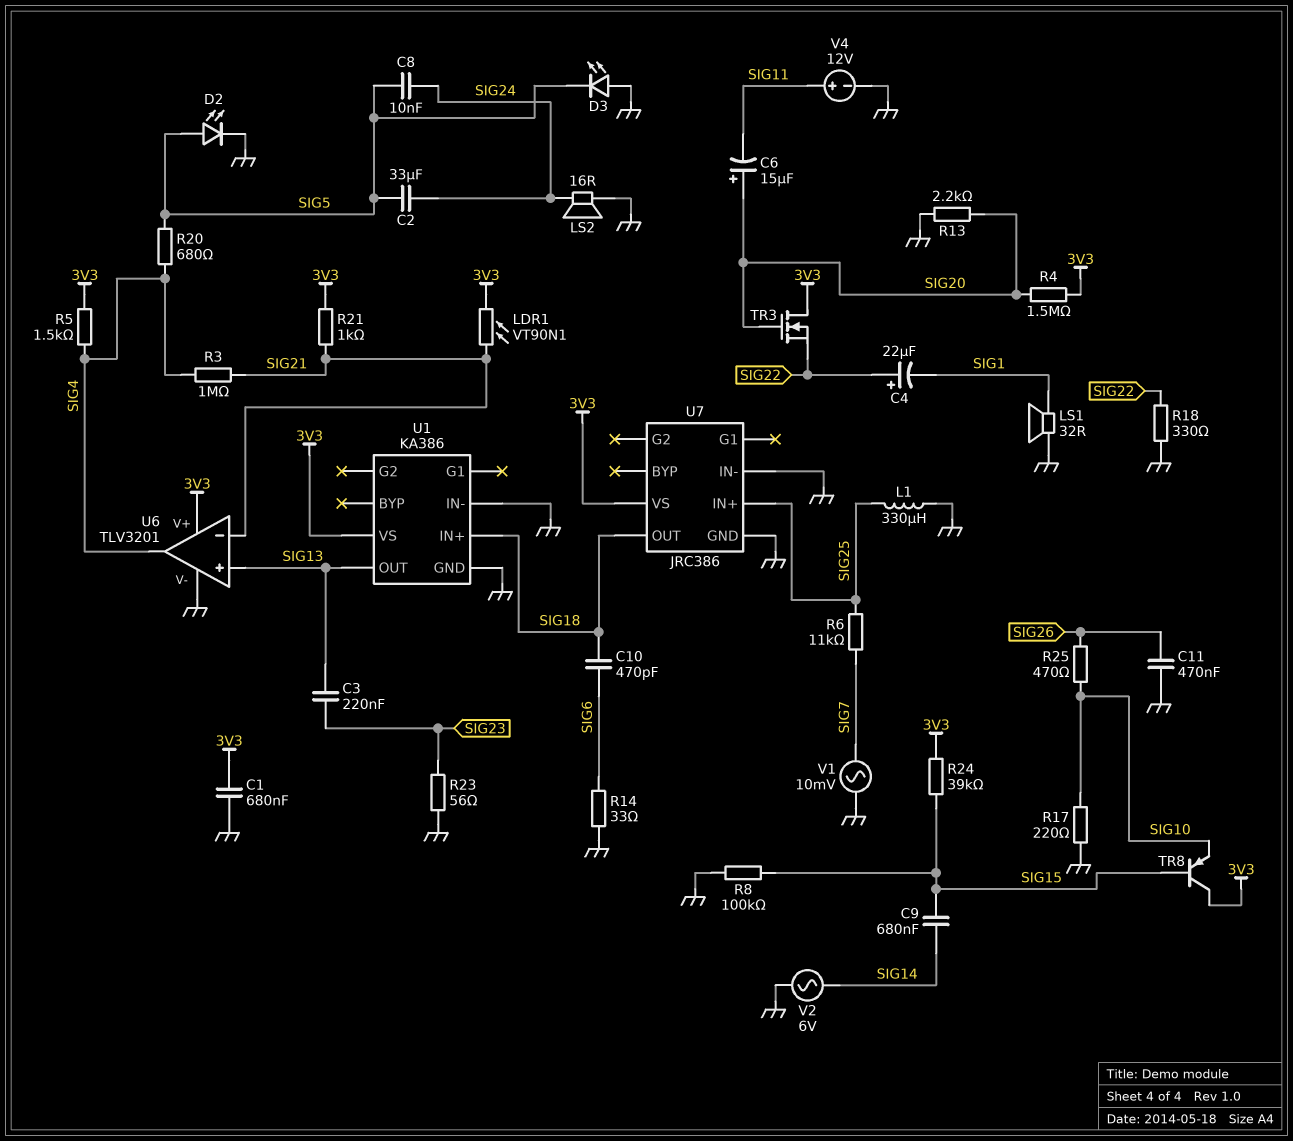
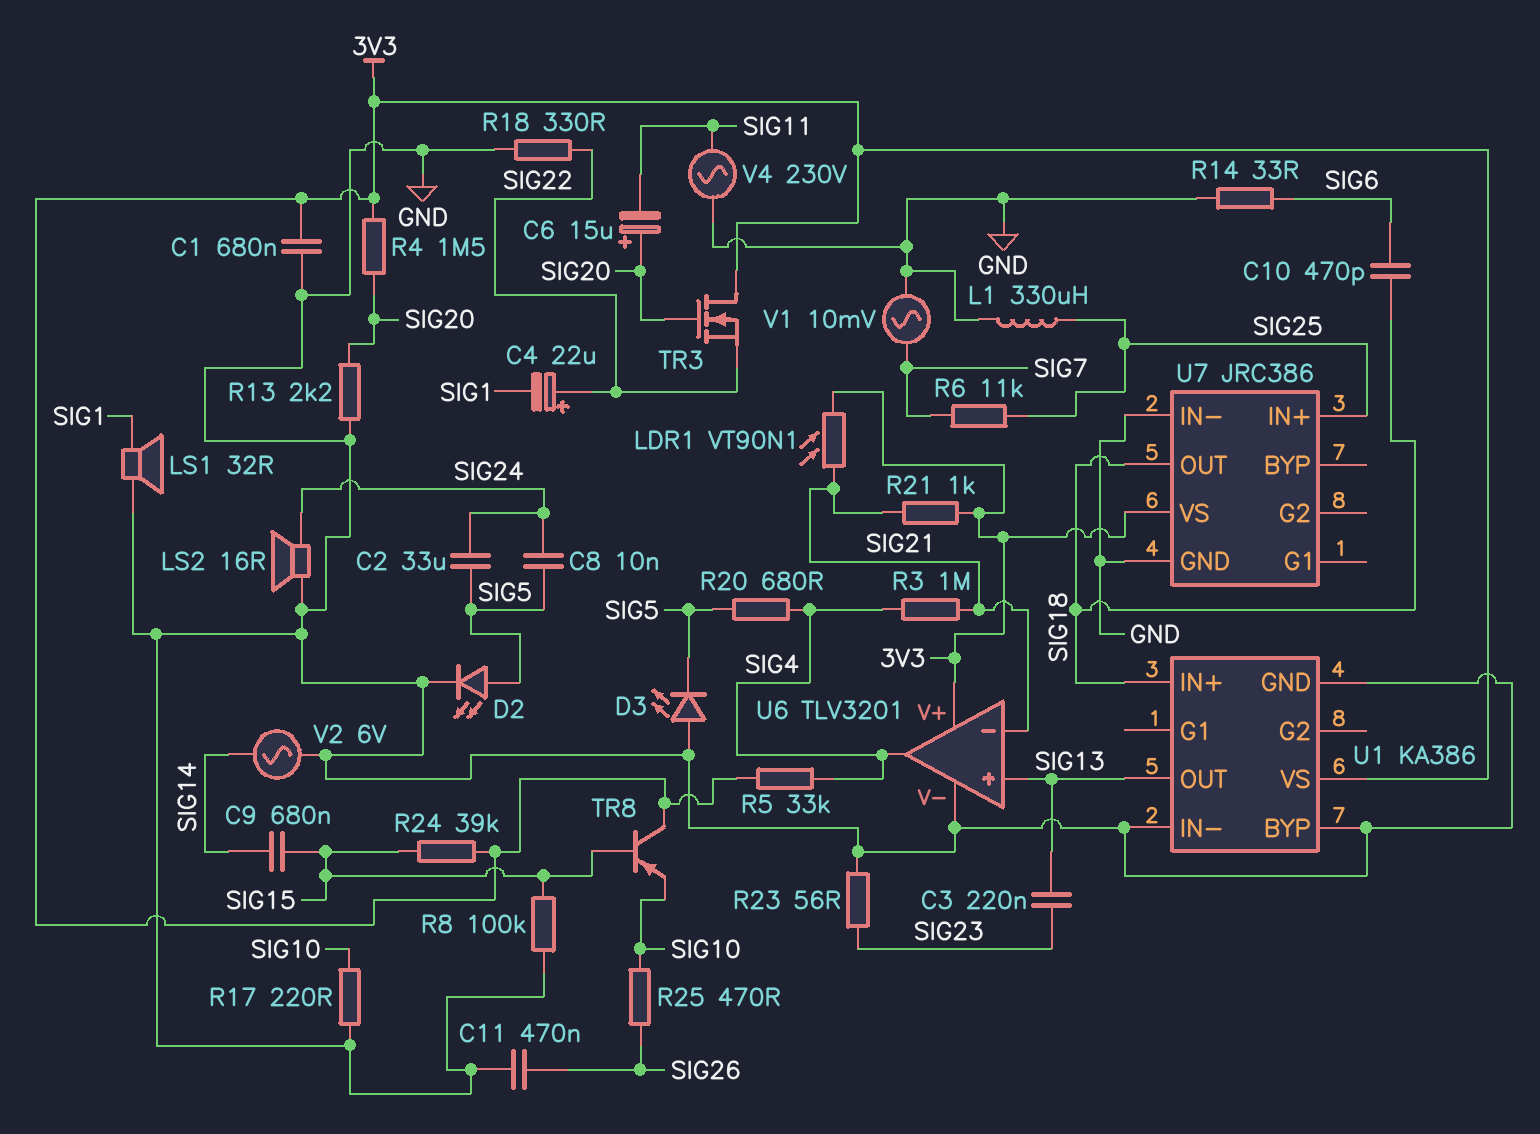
R5: 1.5k (3V3, SIG4) -> 33k (3V3, SIG4)
U1 pin BYP: none -> GND
V4: 12V (plus SIG11, minus GND) -> AC 230V (GND, SIG11)

